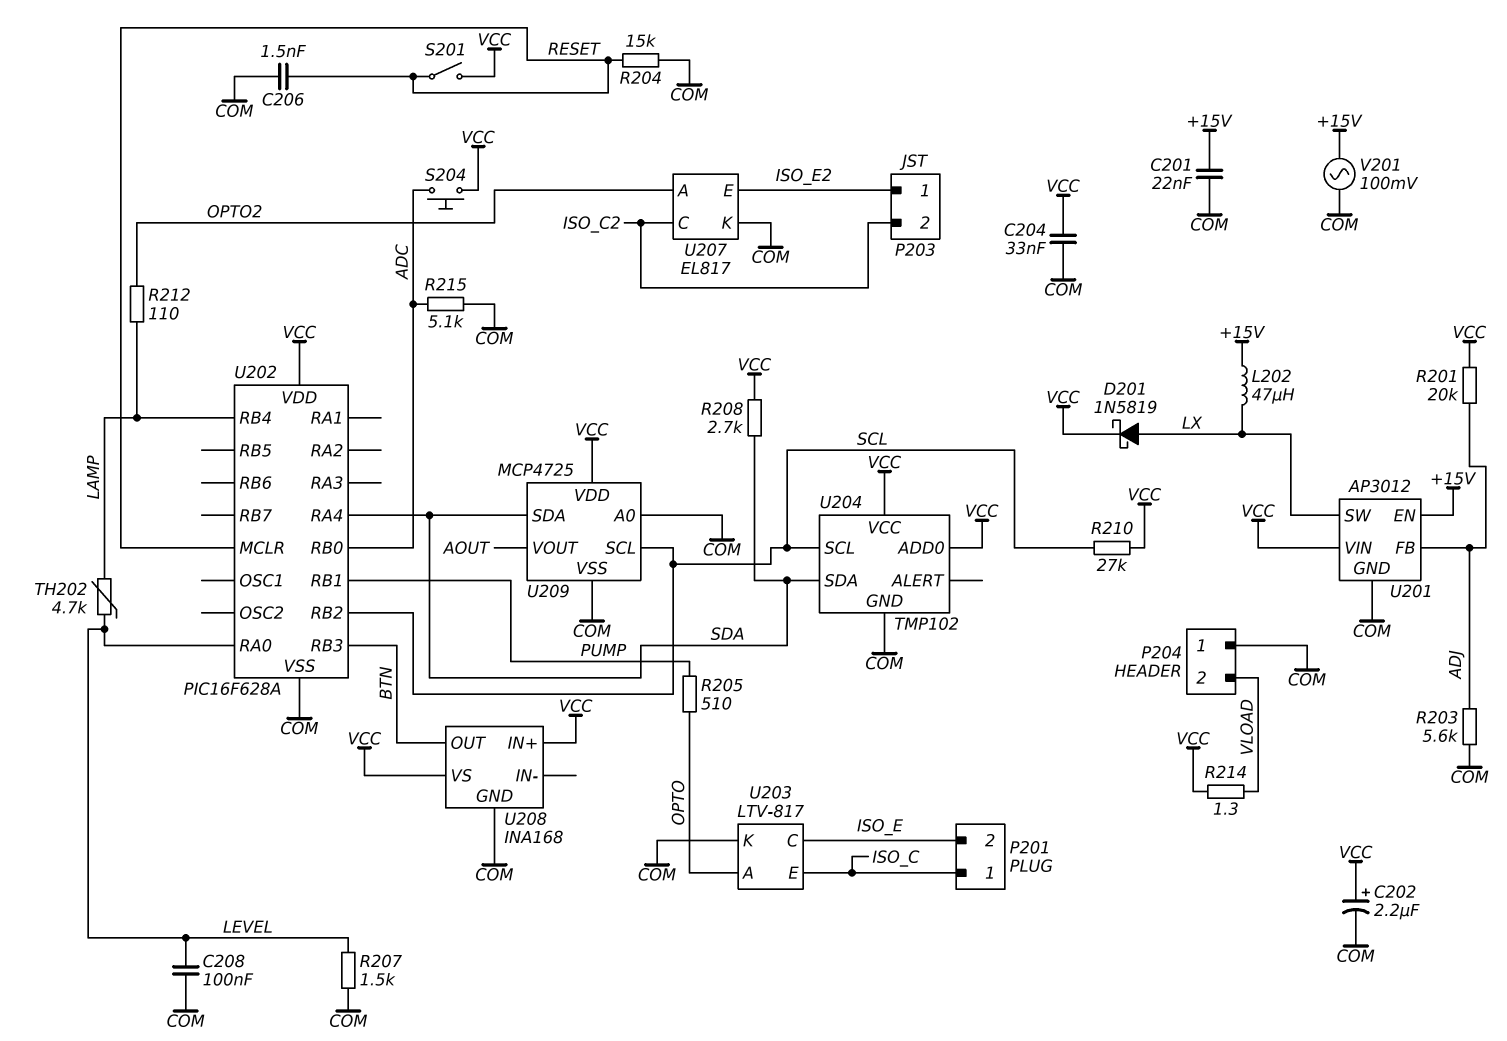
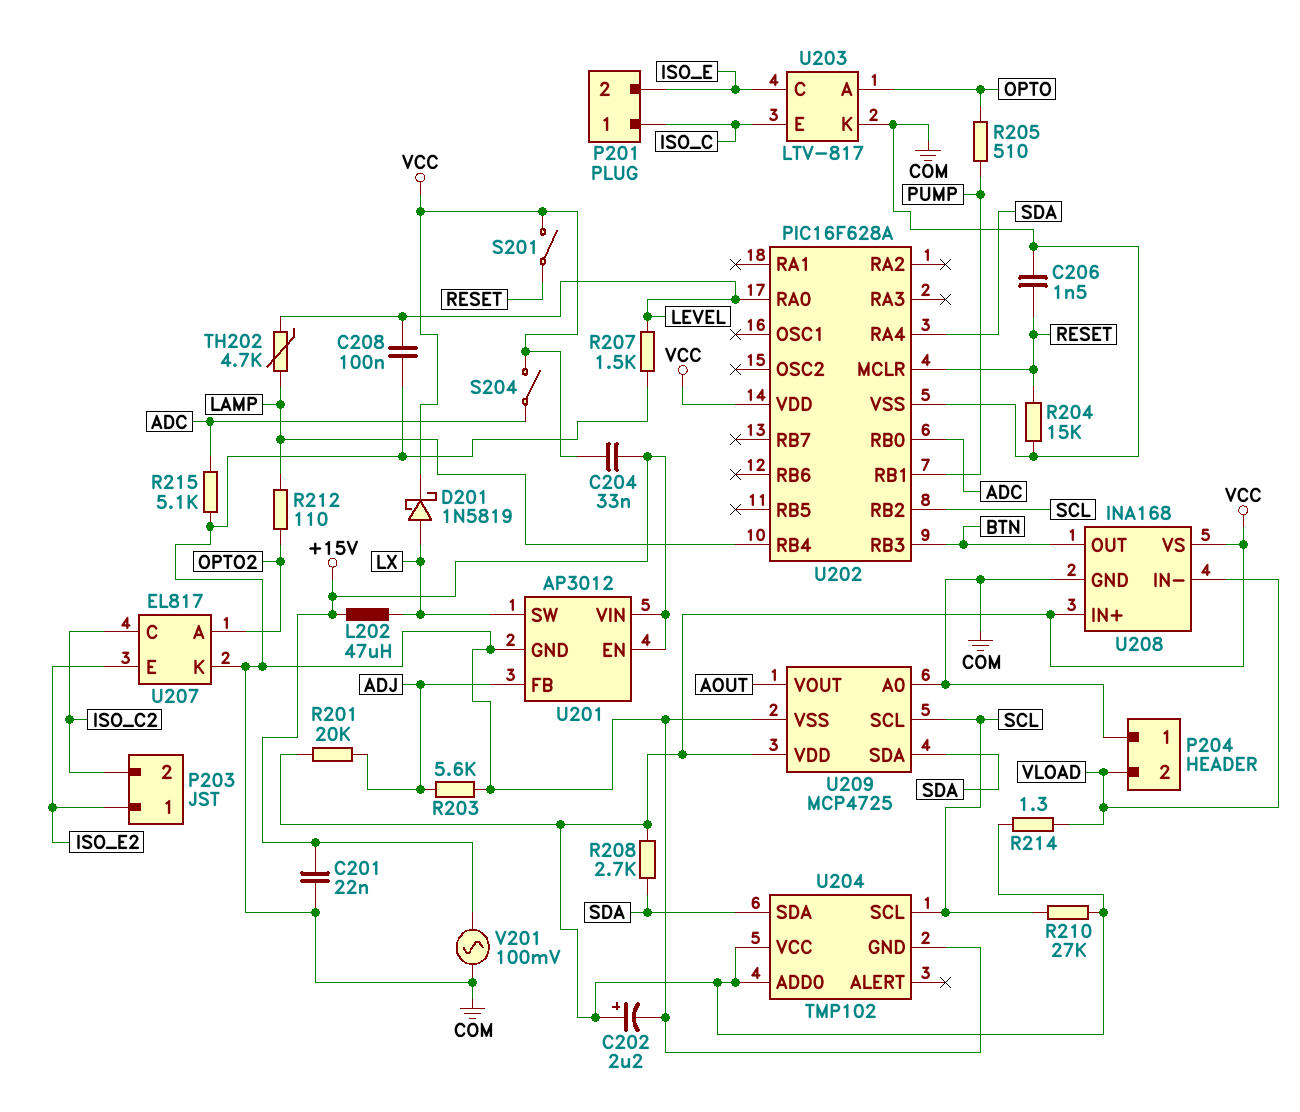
C204: 33nF (COM, VCC) -> 33nF (+15V, VCC)
S204: button (ADC, VCC) -> switch (ADC, VCC)
U201 pin VIN: VCC -> +15V
U208 pin IN-: none -> VLOAD

